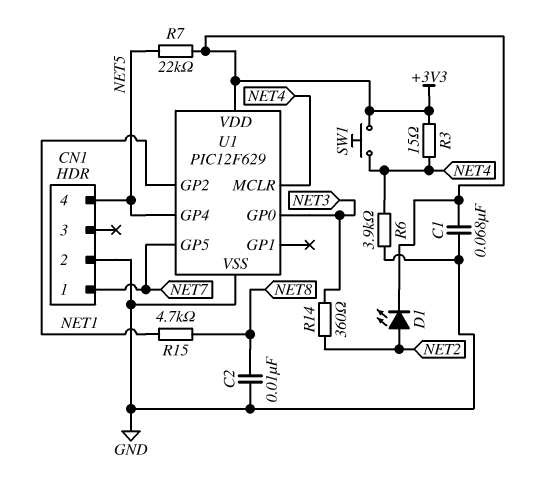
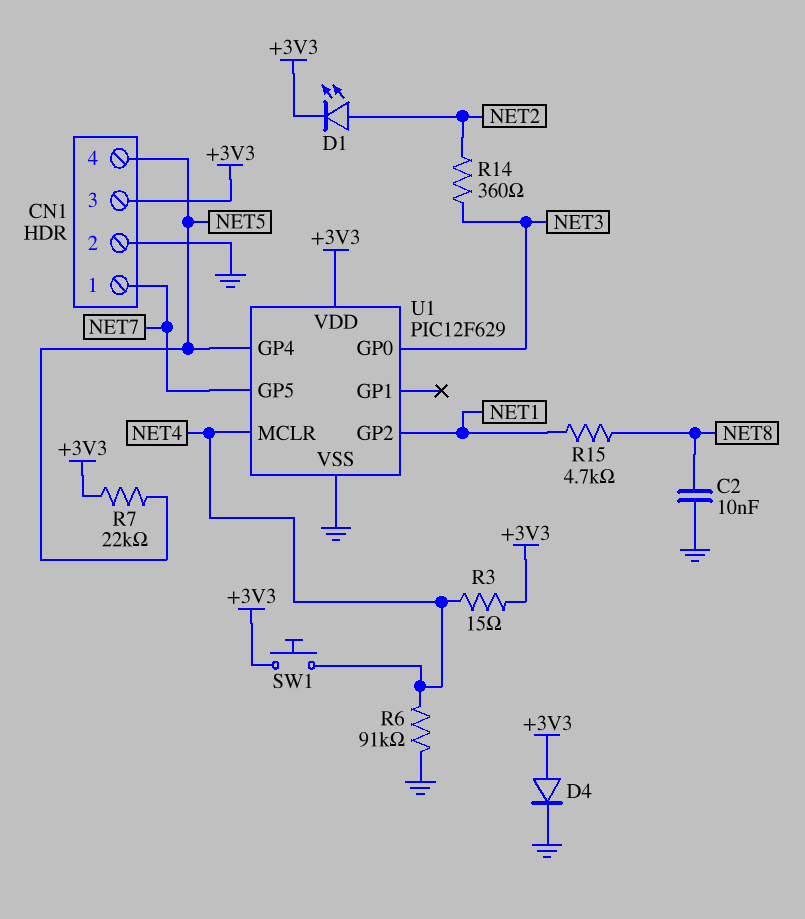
C1: 68nF (+3V3, GND) -> none
CN1 pin 3: none -> +3V3
D4: none -> diode (A +3V3, K GND)
R6: 3.9k (GND, NET4) -> 91k (GND, NET4)

